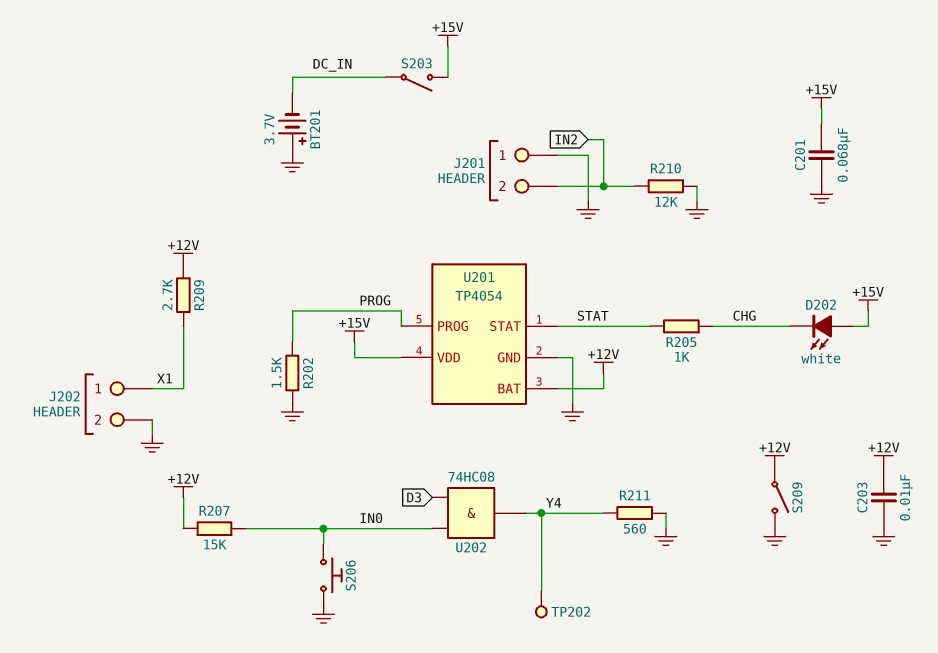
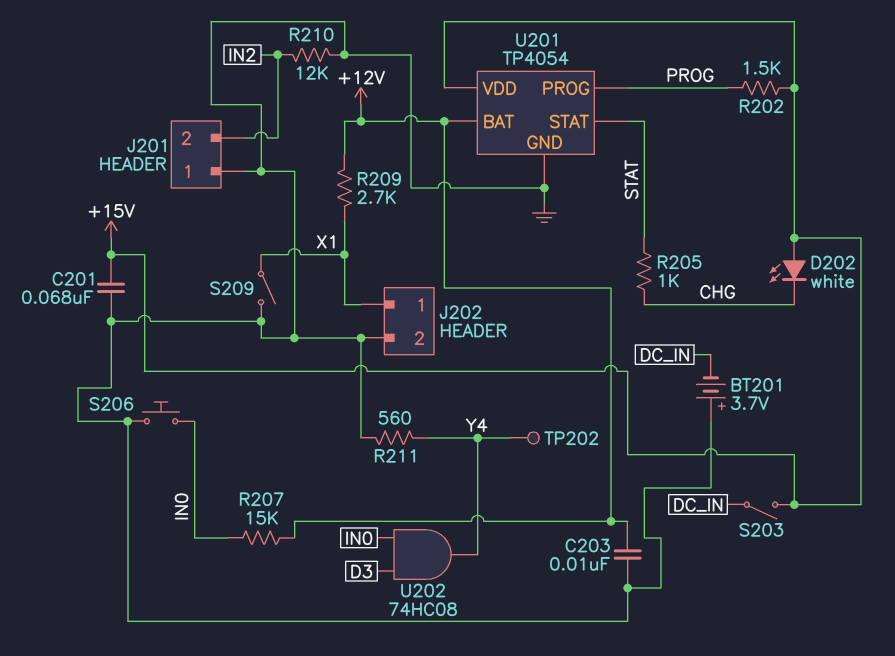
R202: 1.5k (GND, PROG) -> 1.5k (+15V, PROG)
S209: switch (+12V, GND) -> switch (GND, X1)

